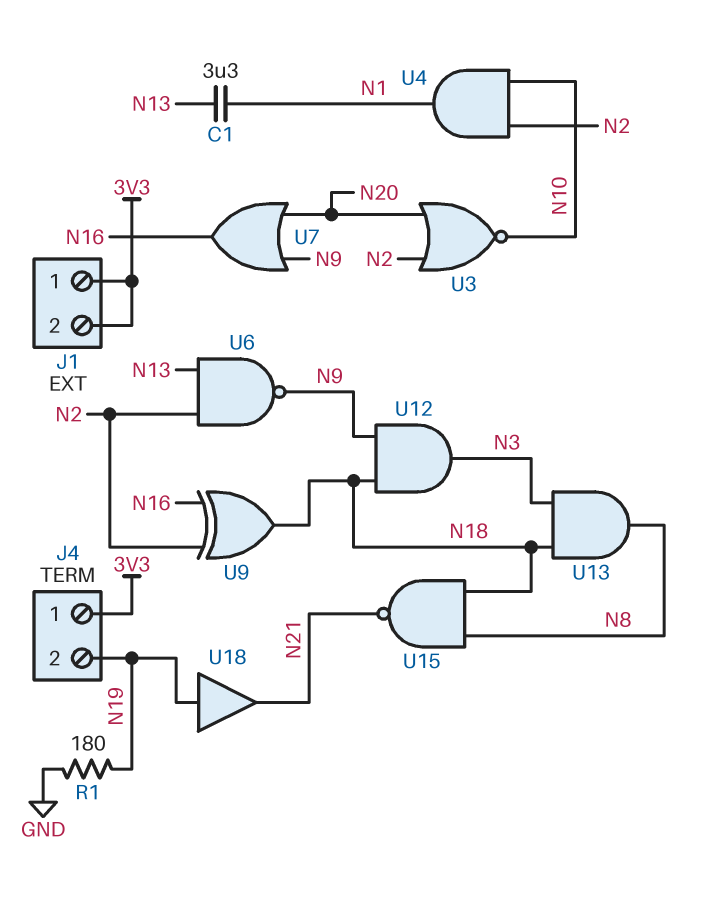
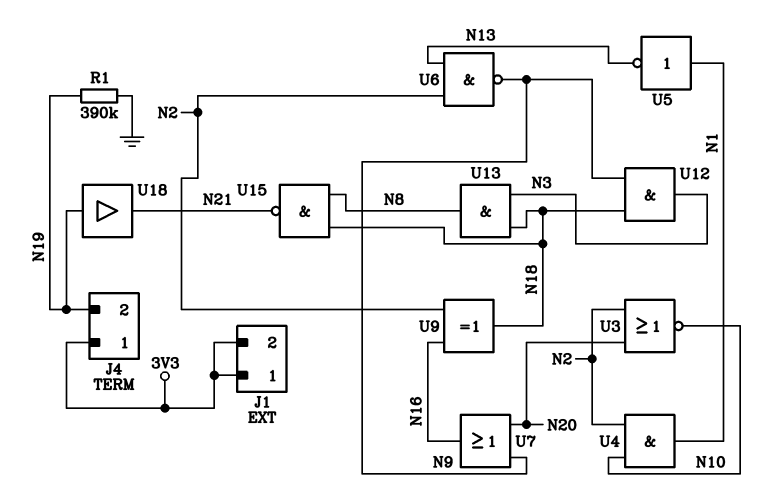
C1: 3.3uF (N1, N13) -> none
R1: 180 (GND, N19) -> 390k (GND, N19)
U5: none -> NOT (in N1, out N13)

